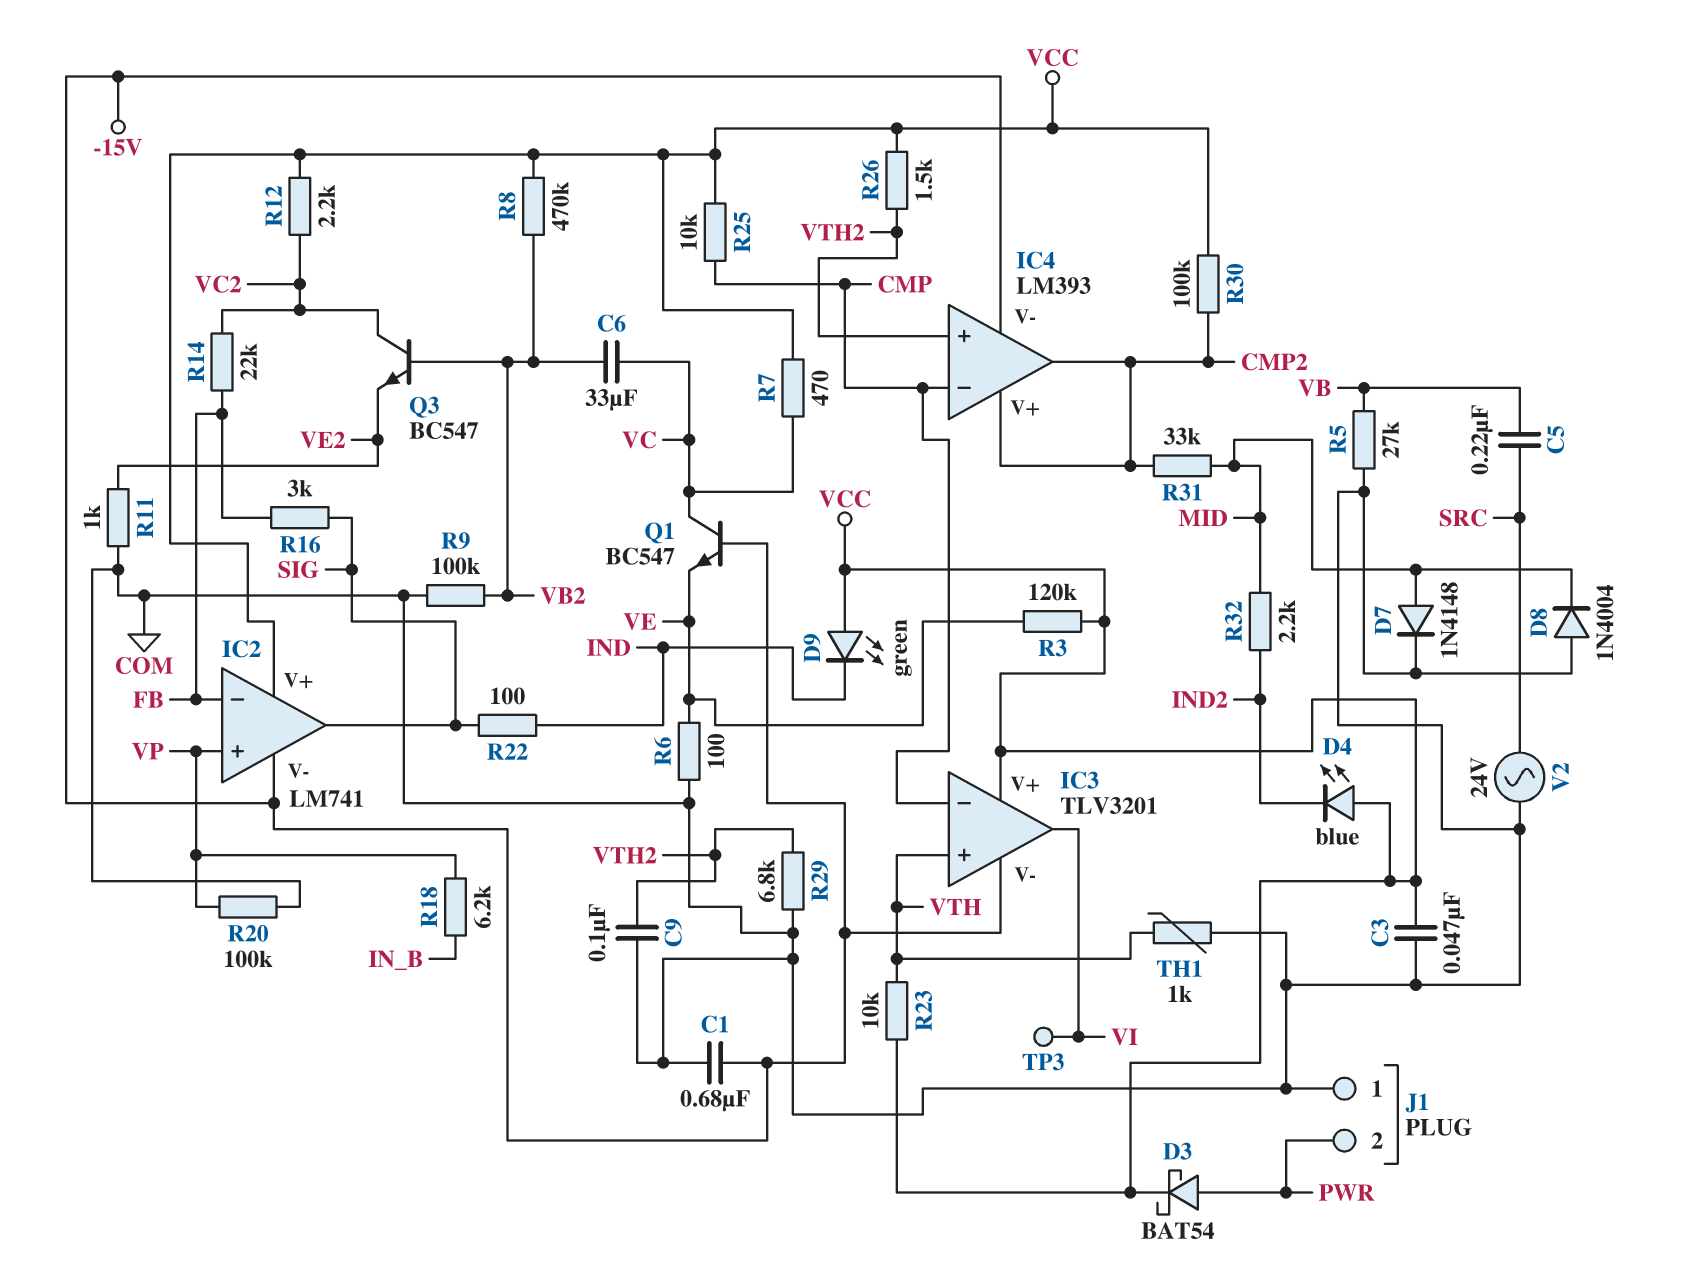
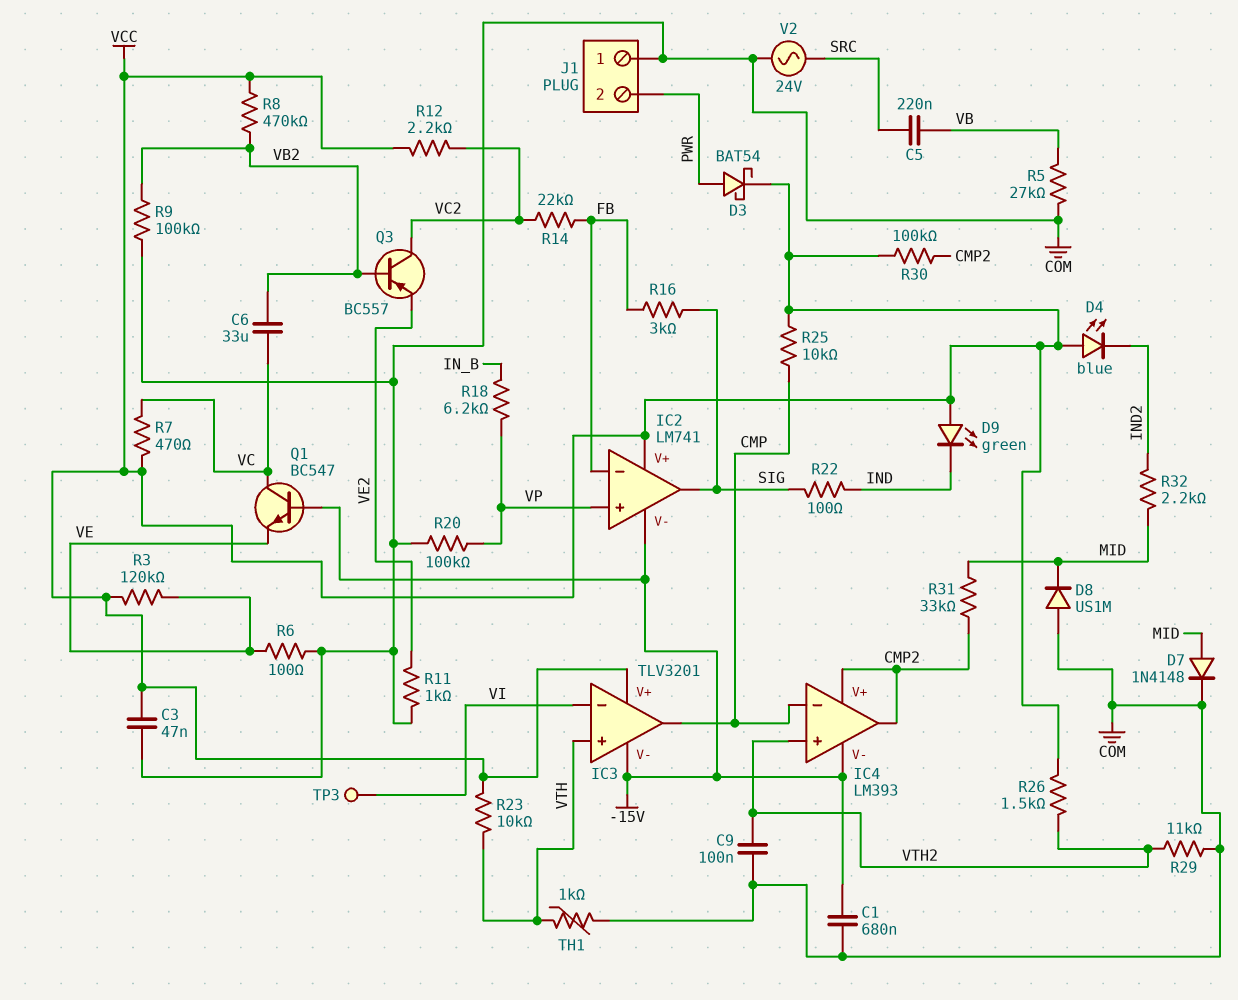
D8: diode 1N4004 (A COM, K MID) -> diode US1M (A COM, K MID)
IC3 pin in-: CMP -> VI
IC3 pin out: VI -> CMP
Q3: NPN BC547 (B VB2, C VC2, E VE2) -> PNP BC557 (B VB2, C VC2, E VE2)
R29: 6.8k (COM, VTH2) -> 11k (COM, VTH2)

